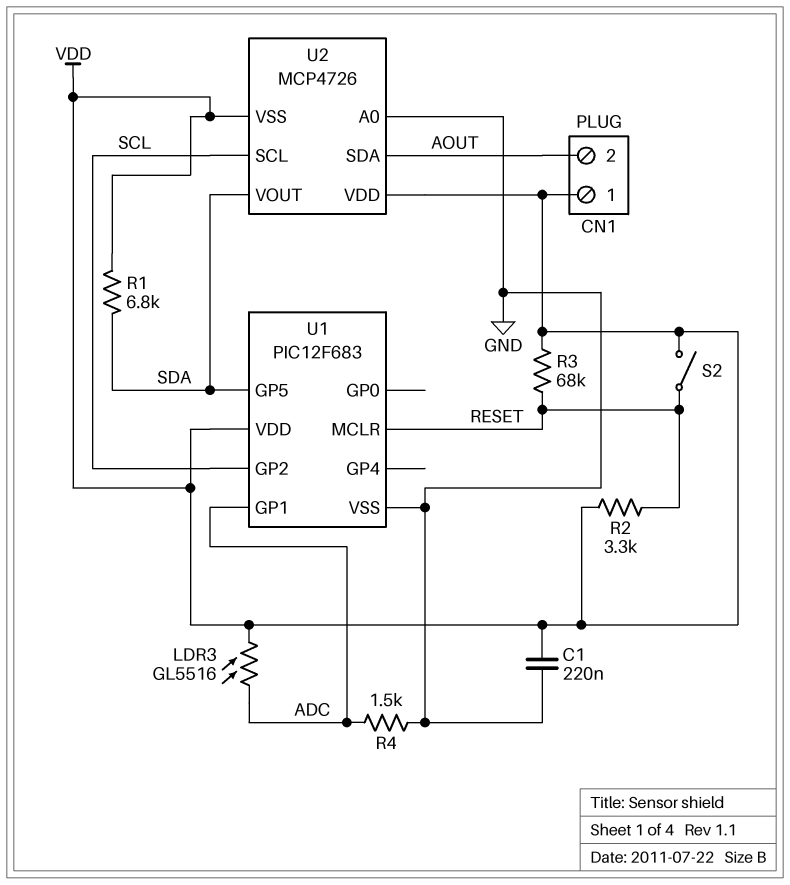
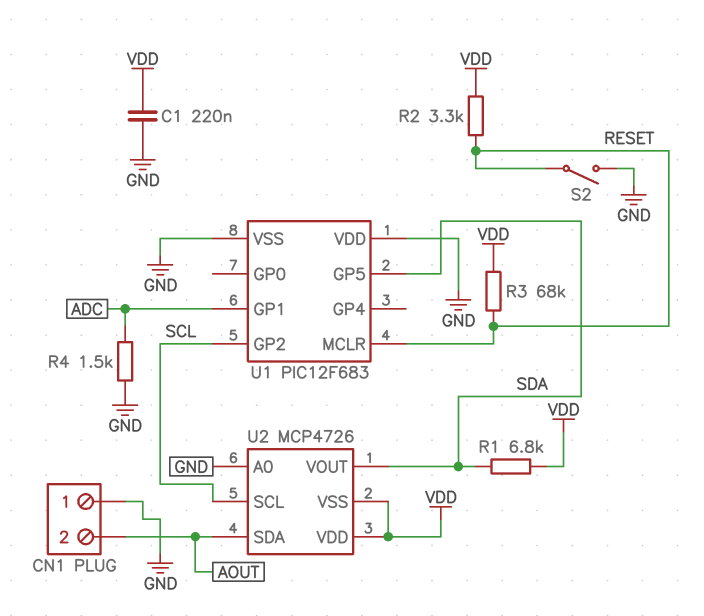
CN1 pin 1: VDD -> GND
LDR3: GL5516 (ADC, VDD) -> none
S2: switch (RESET, VDD) -> switch (GND, RESET)
U1 pin VDD: VDD -> GND

